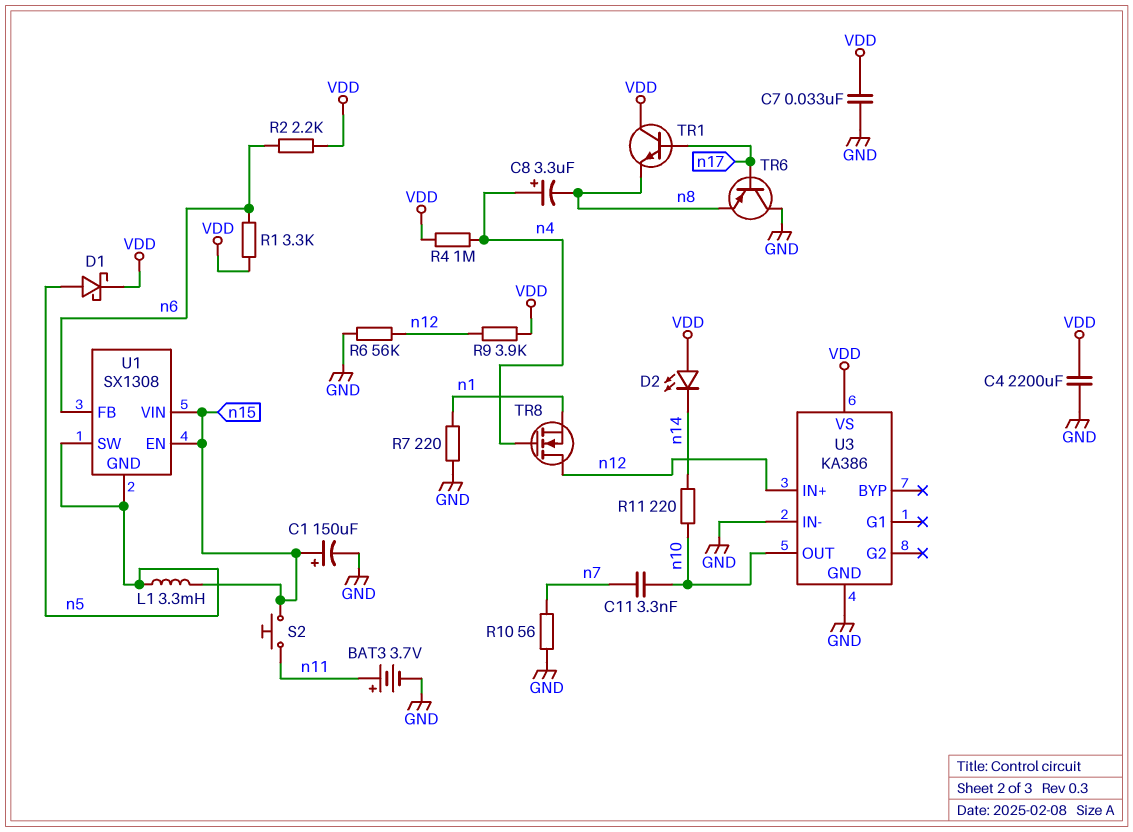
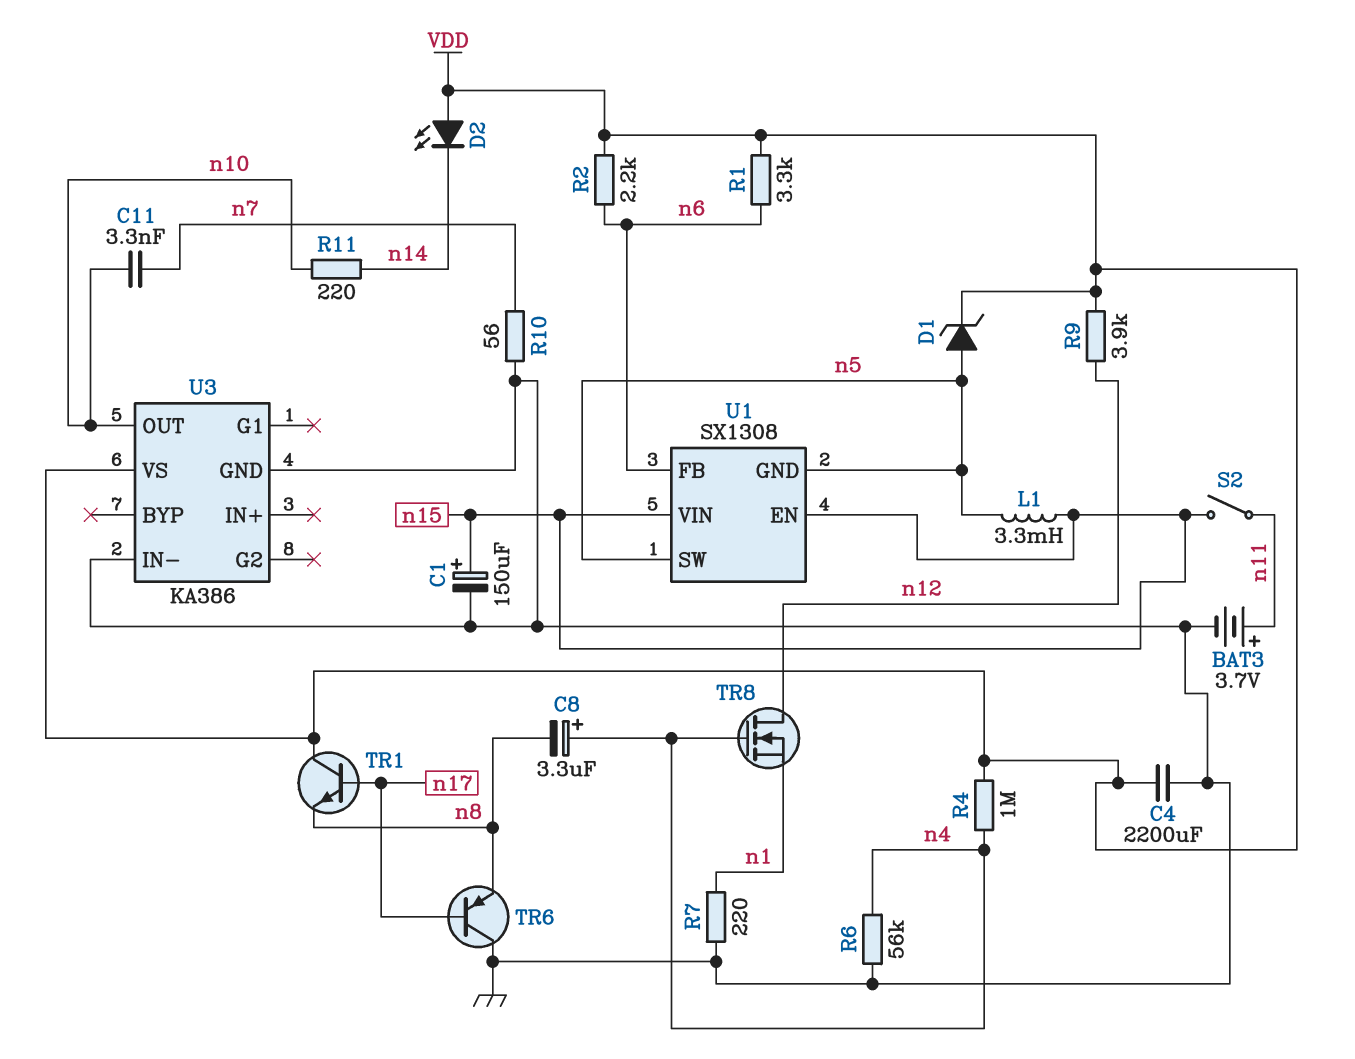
C7: 33nF (GND, VDD) -> none
D1: schottky (A n5, K VDD) -> zener (A n5, K VDD)
R6: 56k (GND, n12) -> 56k (GND, n4)
S2: button (n11, n15) -> switch (n11, n15)
U3 pin IN+: n12 -> none

